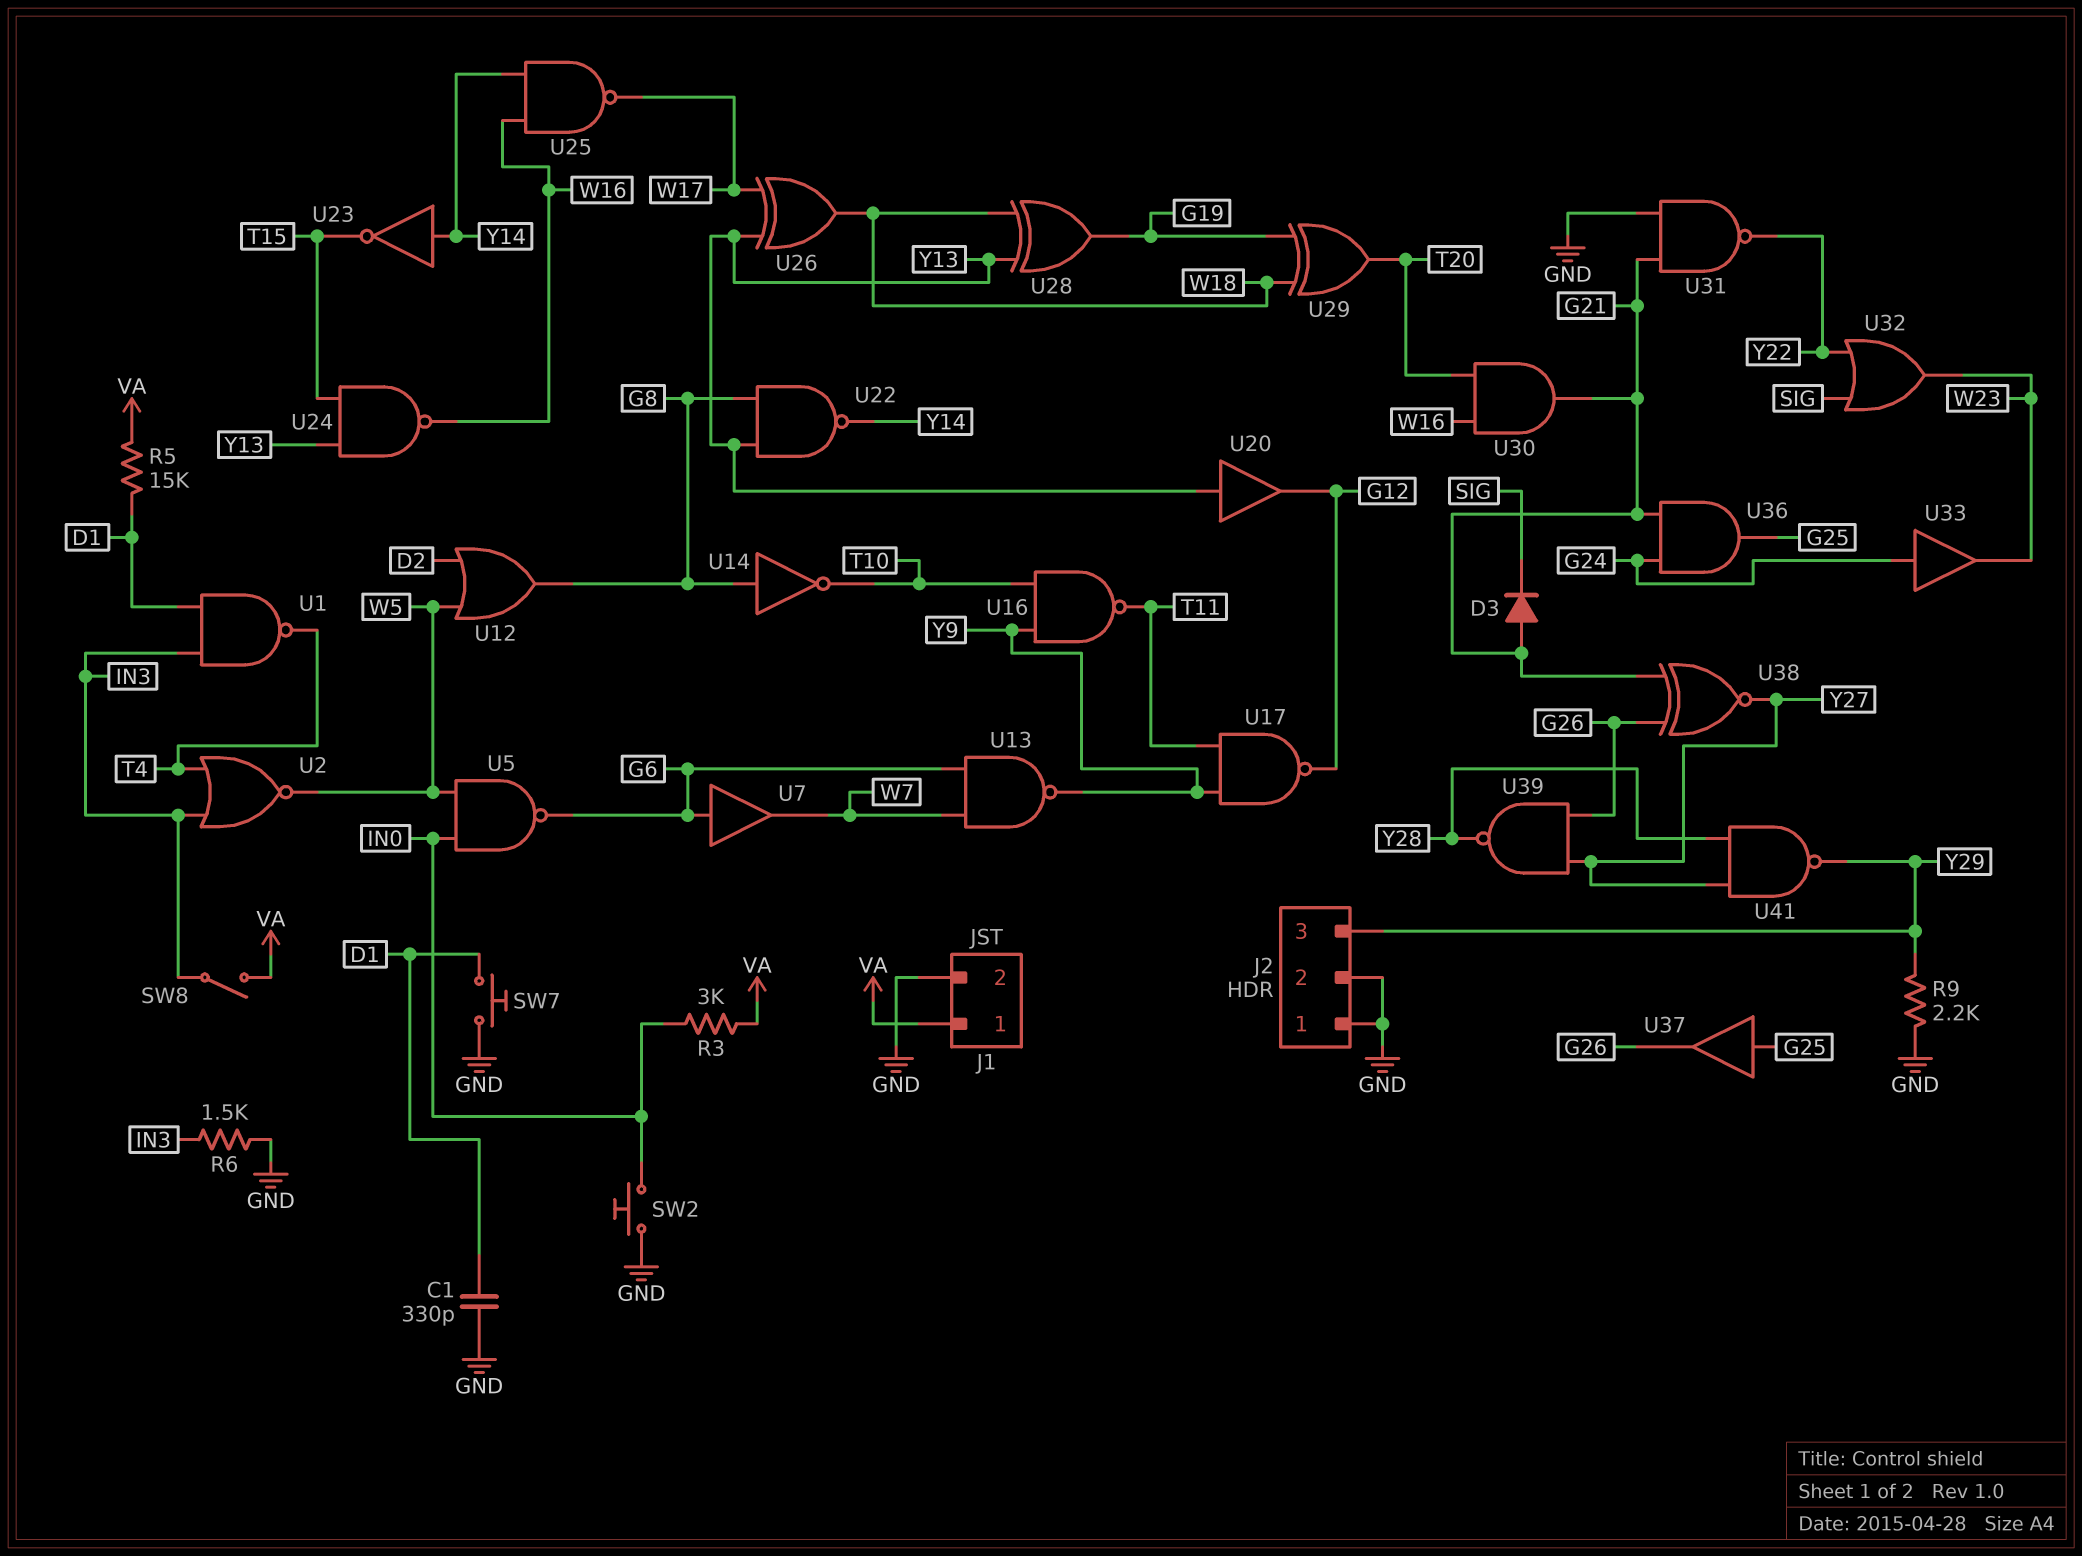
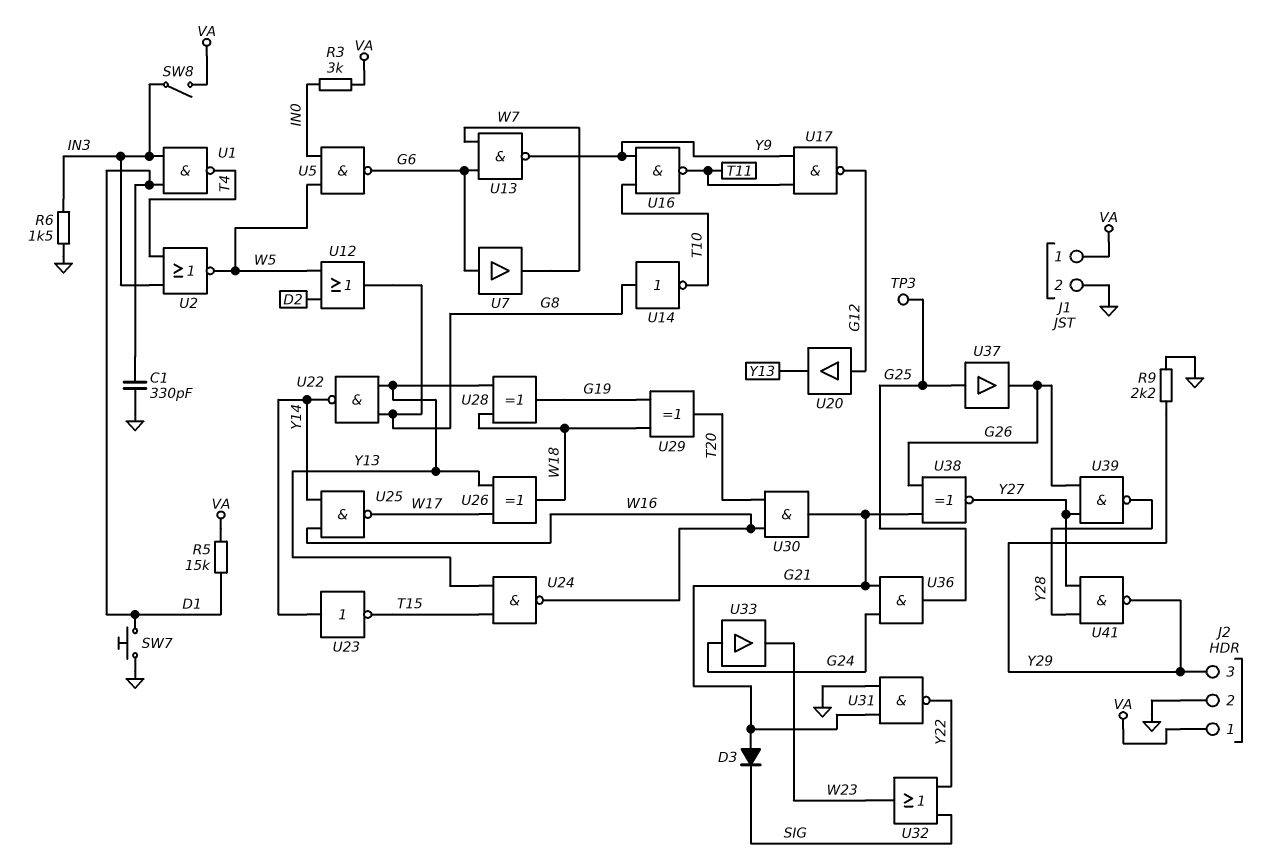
J2 pin 1: GND -> VA
SW2: button (GND, IN0) -> none
TP3: none -> test point (G25)
U20: buffer (in Y13, out G12) -> buffer (in G12, out Y13)

